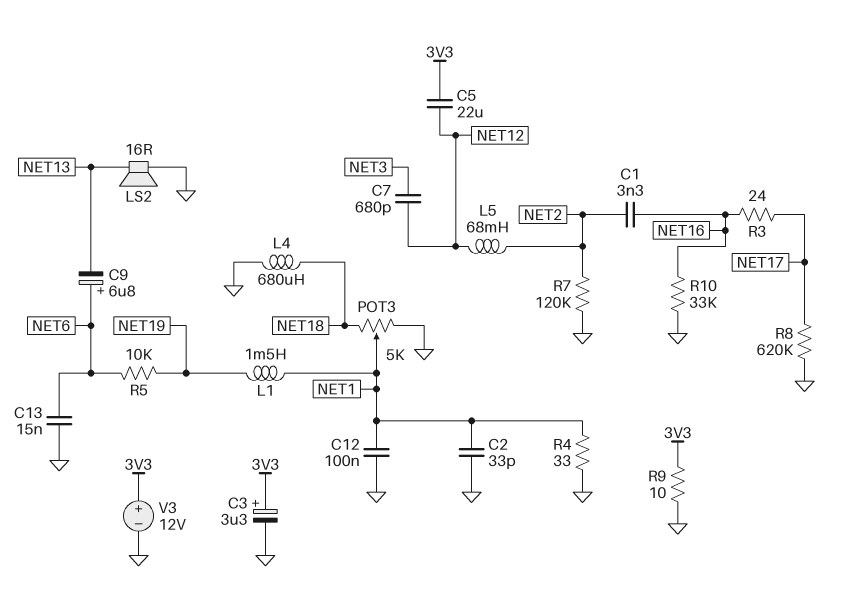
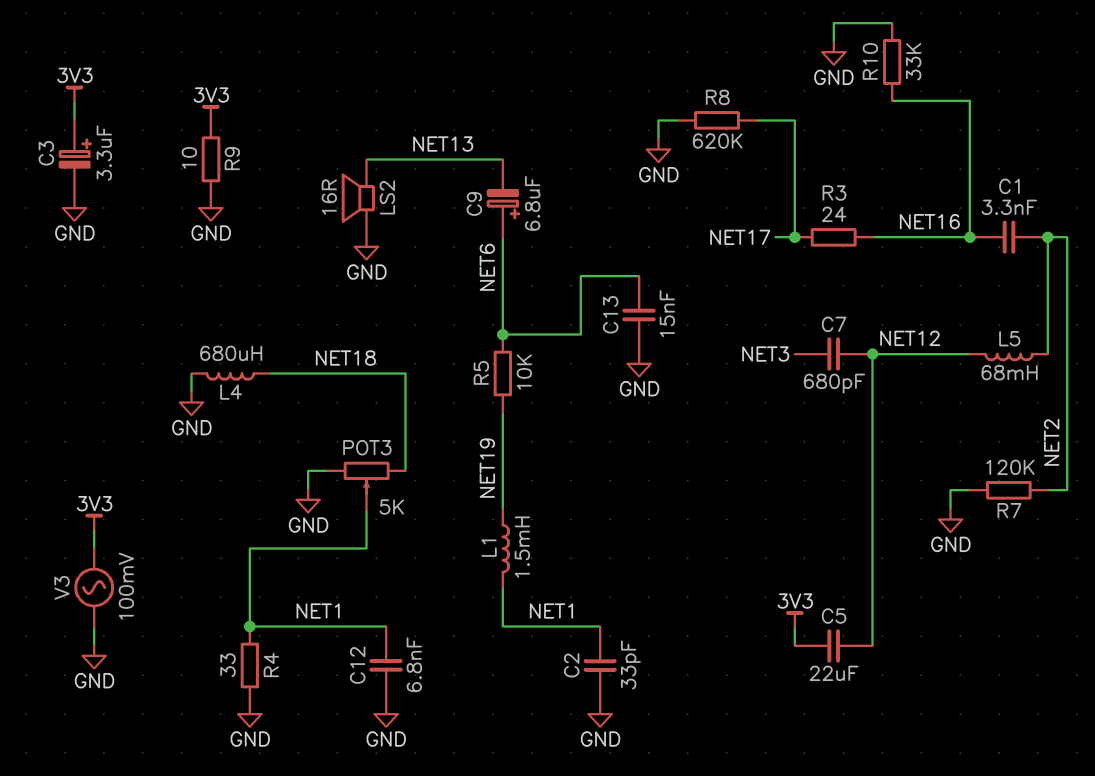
C12: 100nF (GND, NET1) -> 6.8nF (GND, NET1)
V3: 12V (plus 3V3, minus GND) -> AC 100mV (3V3, GND)

